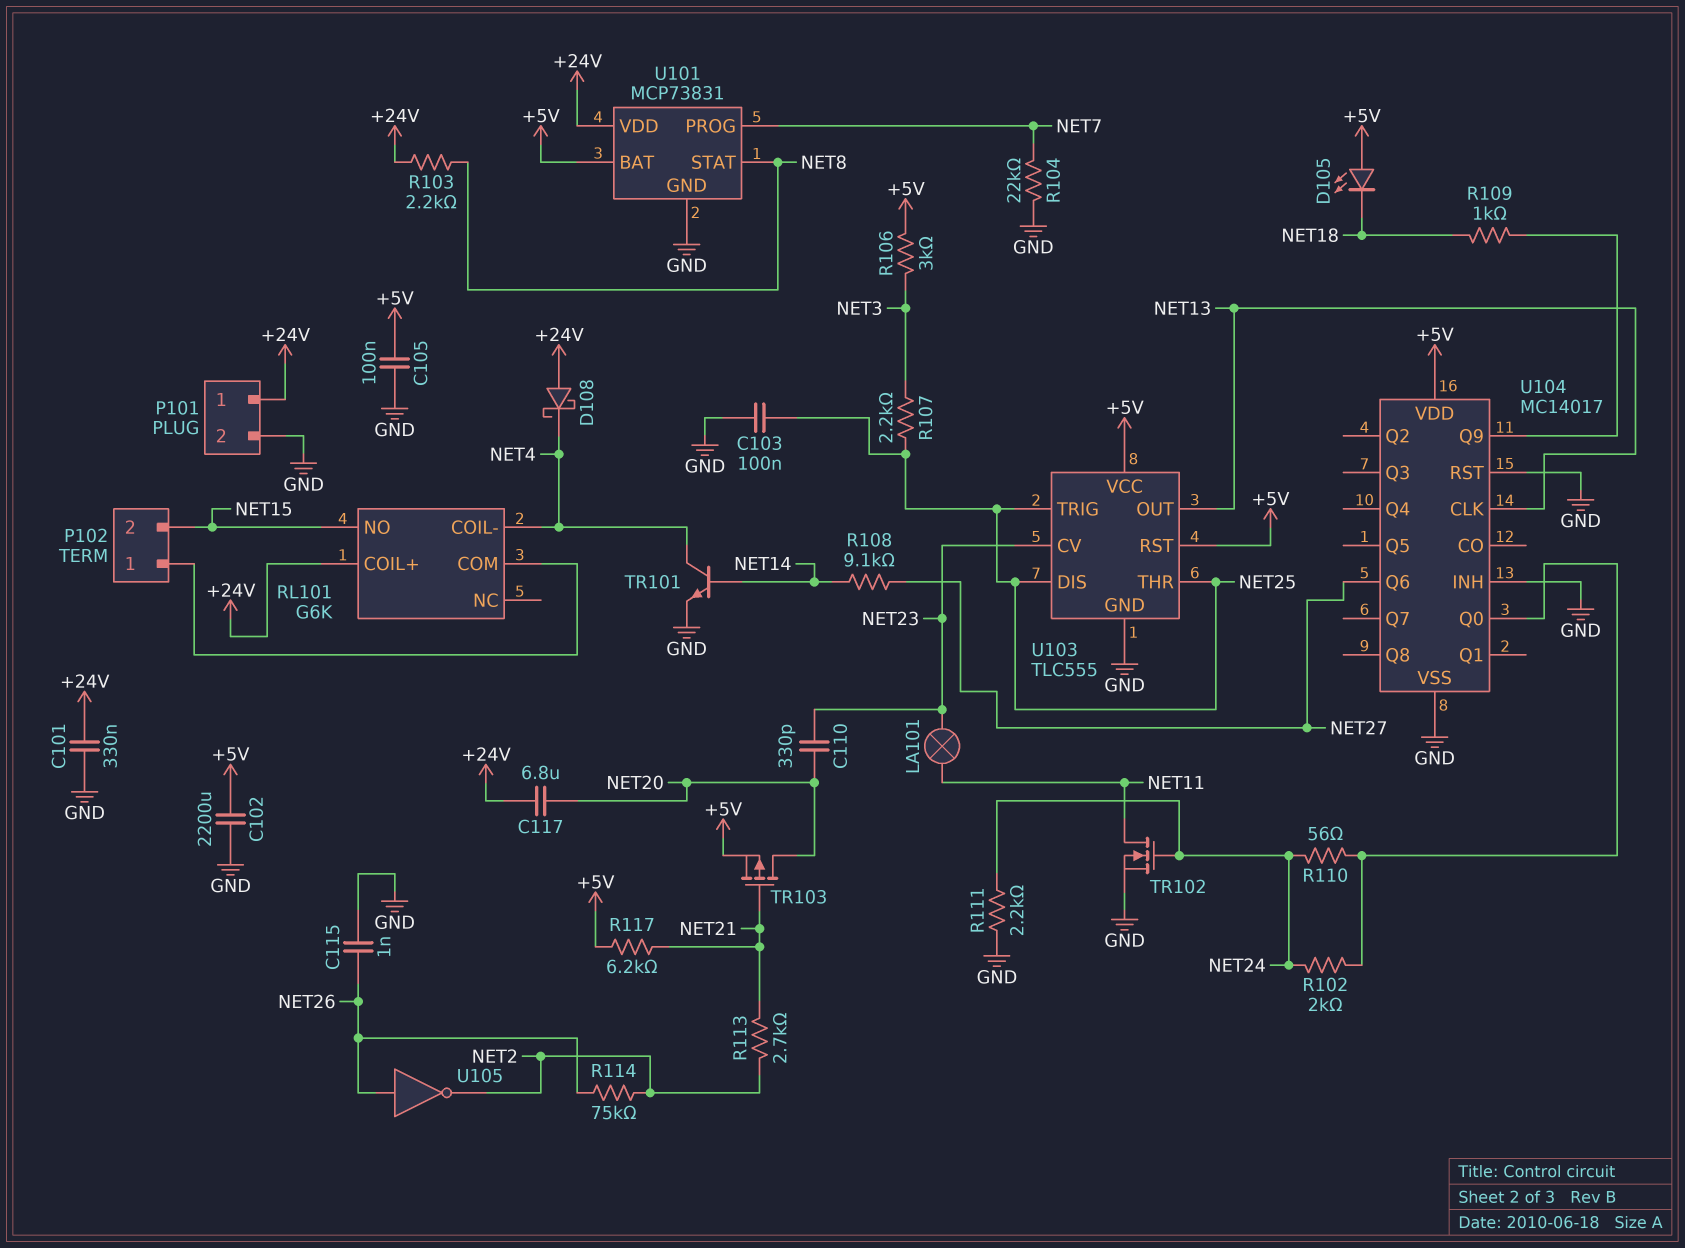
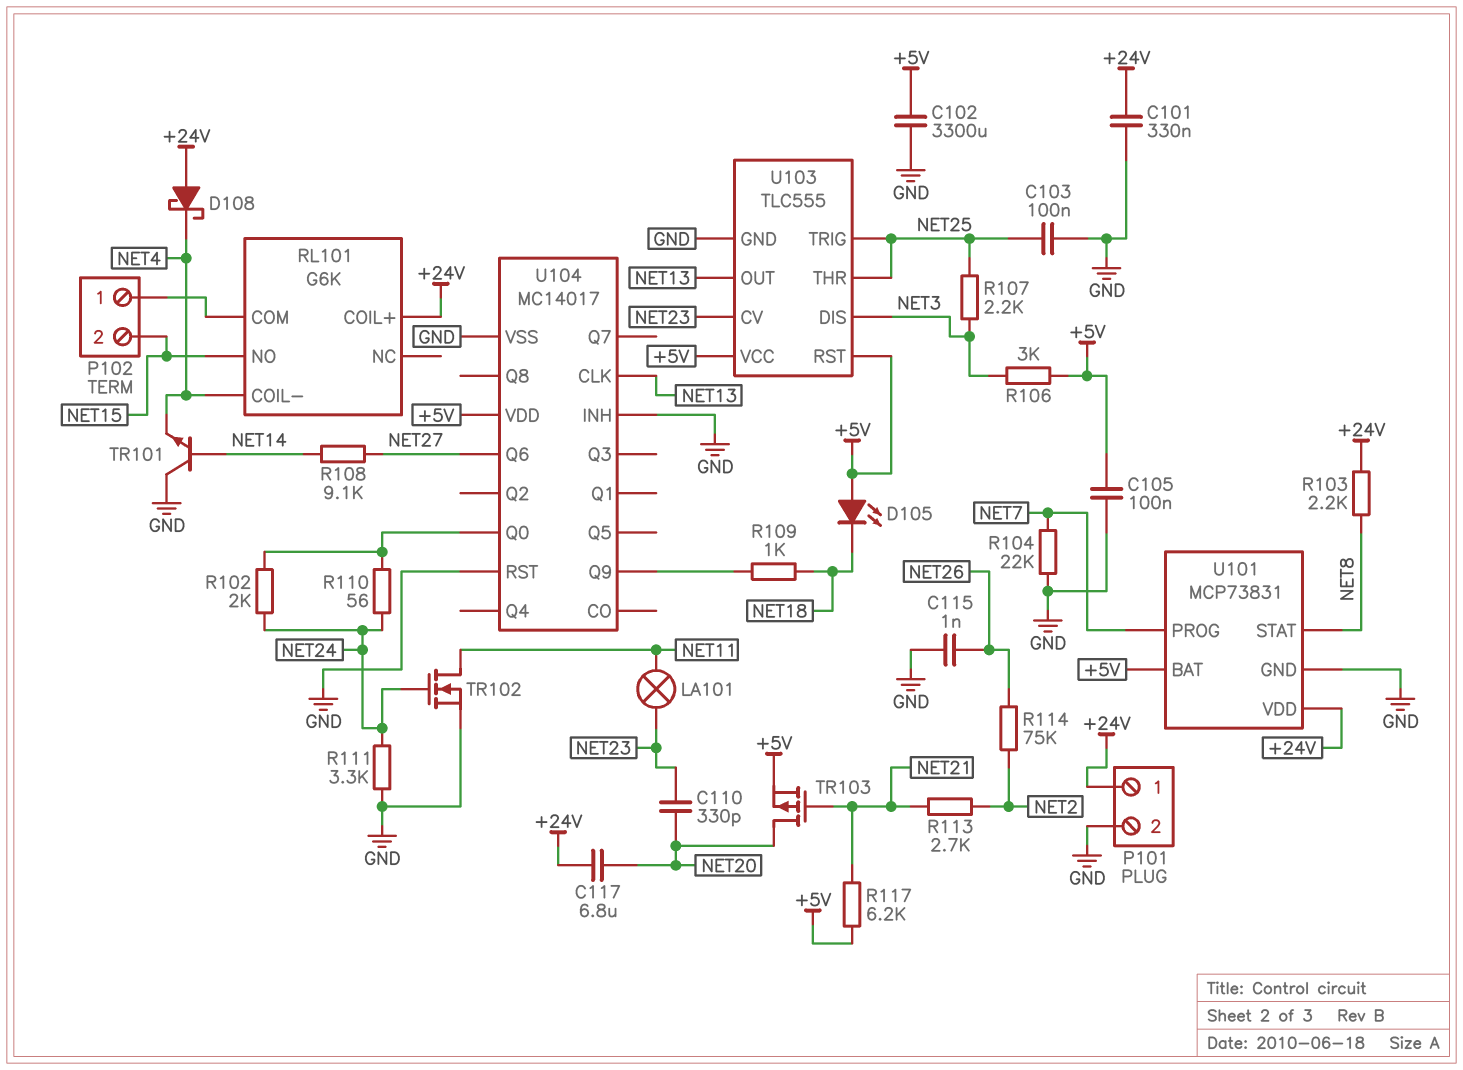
C102: 2200uF (+5V, GND) -> 3300uF (+5V, GND)
R111: 2.2k (GND, NET24) -> 3.3k (GND, NET24)
TR101: NPN (B NET14, C NET4, E GND) -> NPN (B NET14, C GND, E NET4)
U103 pin DIS: NET25 -> NET3
U105: NOT (in NET26, out NET2) -> none

